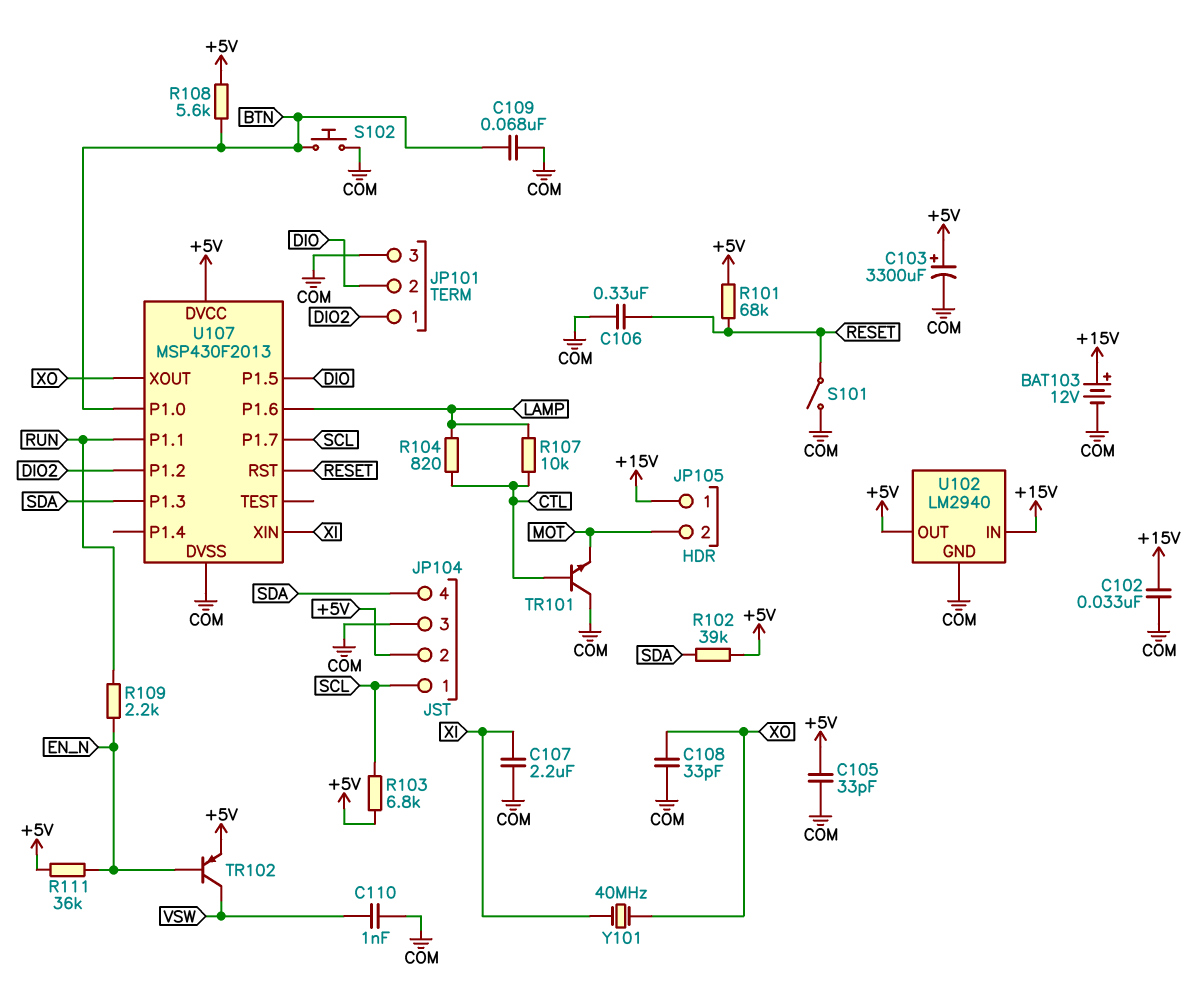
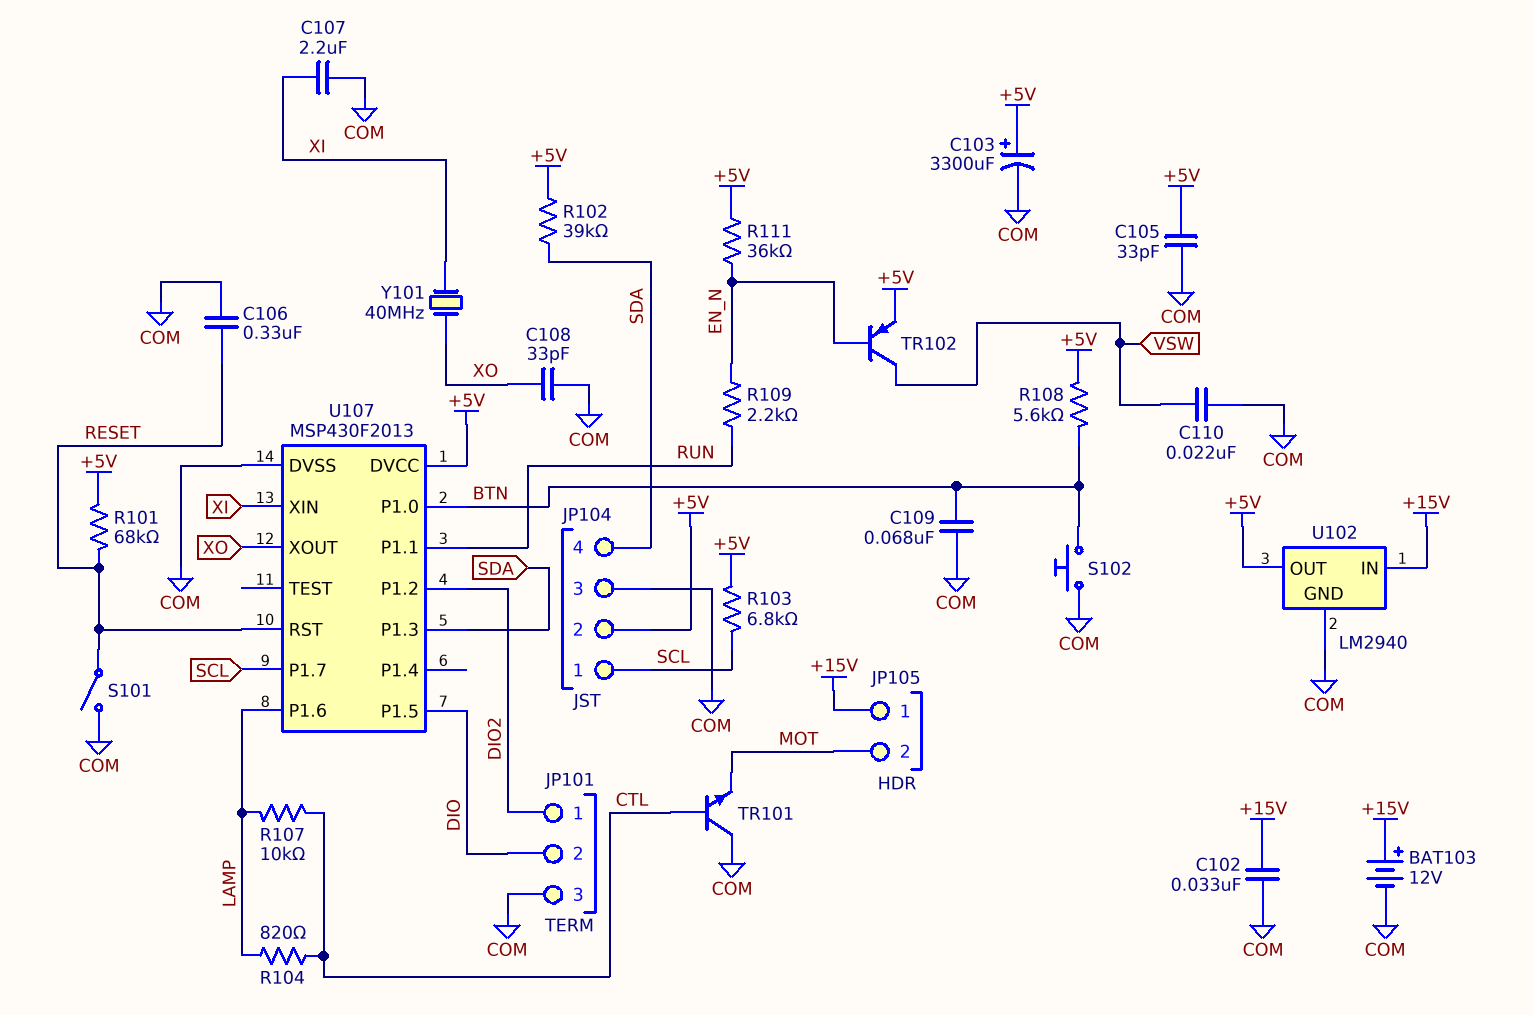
C110: 1nF (COM, VSW) -> 22nF (COM, VSW)

